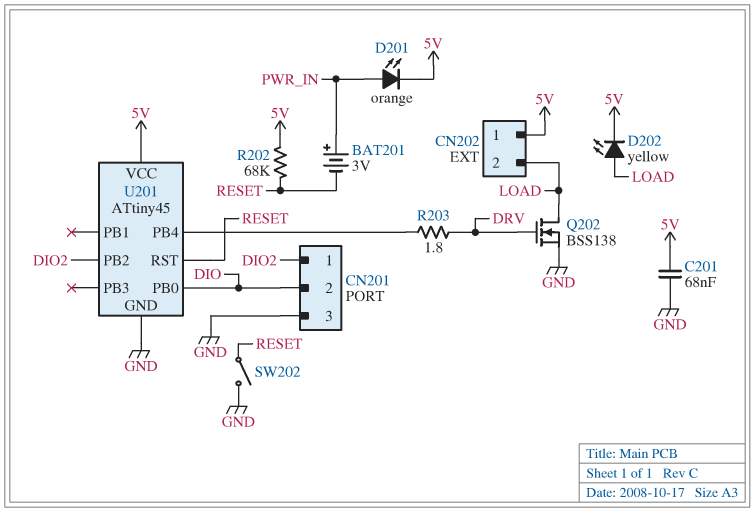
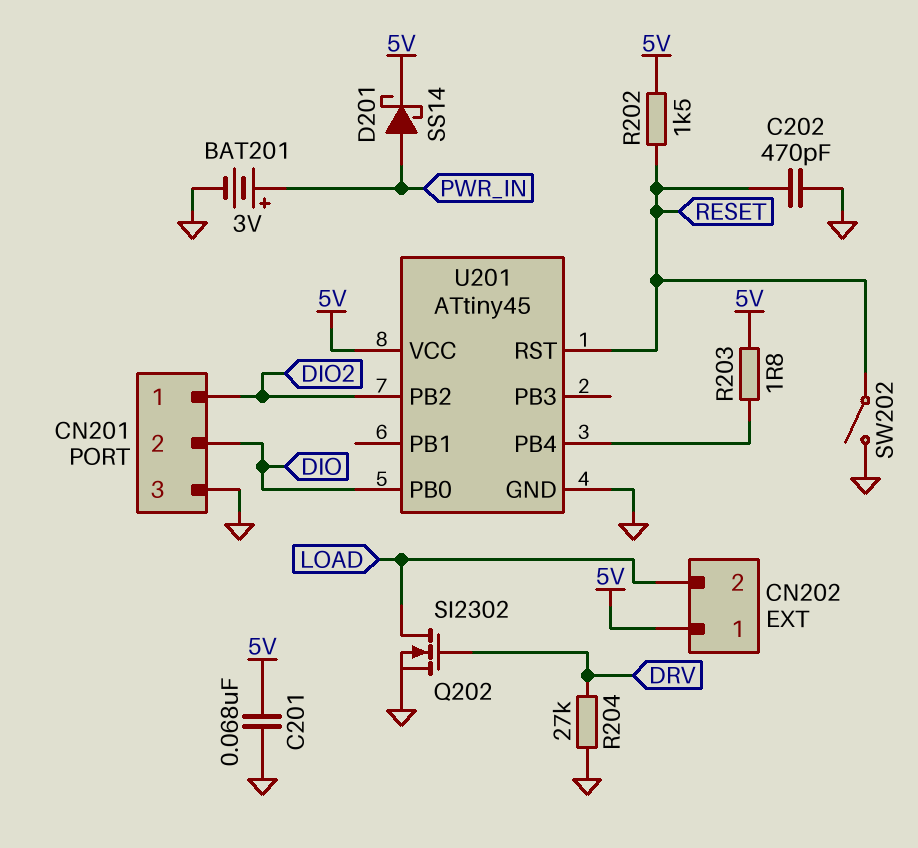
BAT201: 3V (plus PWR_IN, minus RESET) -> 3V (plus PWR_IN, minus GND)
C202: none -> 470pF (GND, RESET)
D201: LED orange (A PWR_IN, K 5V) -> schottky SS14 (A PWR_IN, K 5V)
D202: LED yellow (A LOAD, K 5V) -> none
Q202: NMOS BSS138 (G DRV, D LOAD, S GND) -> NMOS SI2302 (G DRV, D LOAD, S GND)
R202: 68k (5V, RESET) -> 1.5k (5V, RESET)
R203: 1.8 (DRV, U201/PB4) -> 1.8 (5V, U201/PB4)
R204: none -> 27k (DRV, GND)

